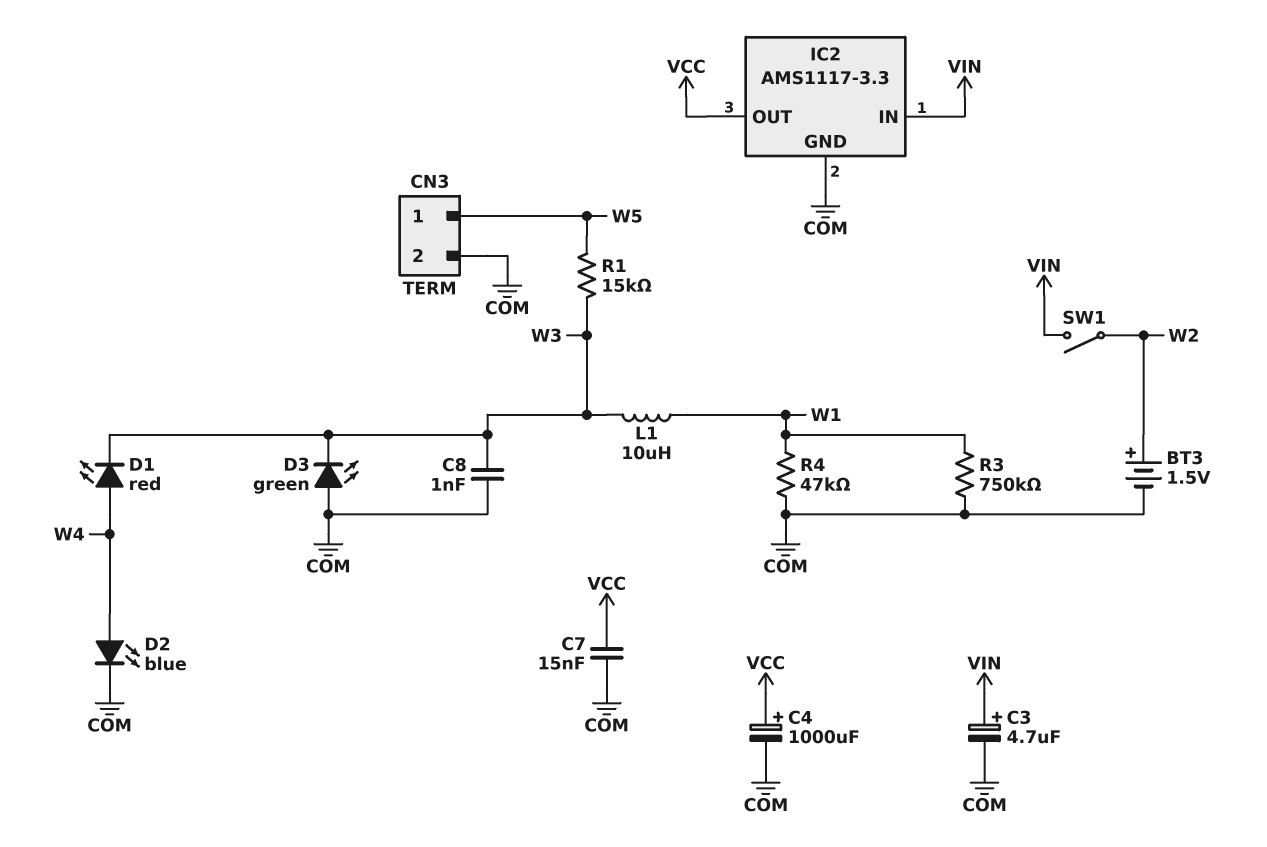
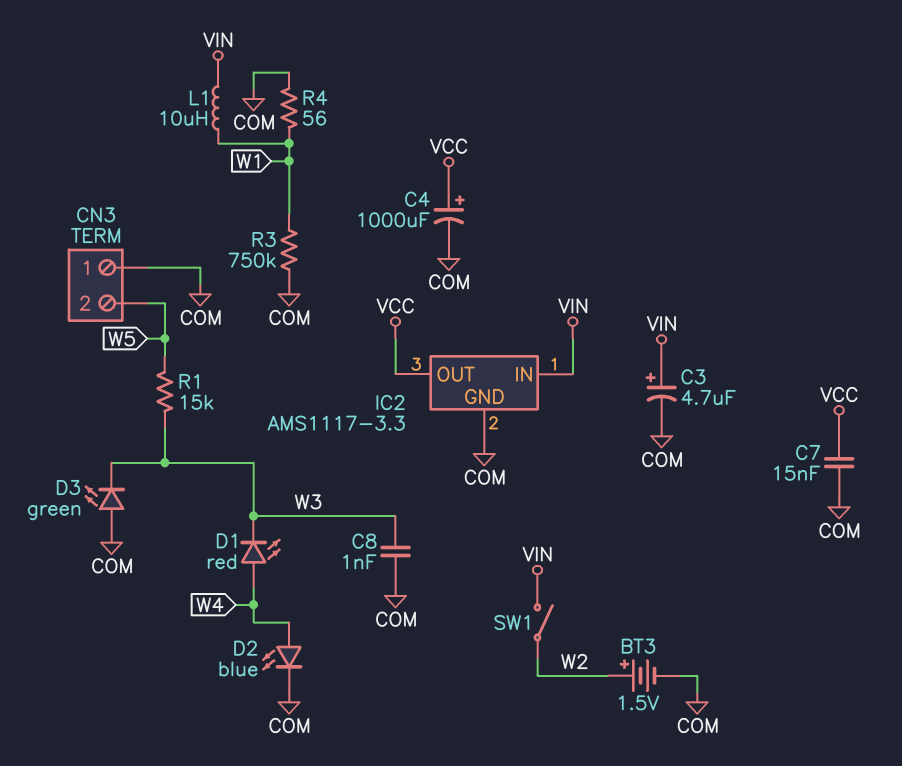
CN3 pin 1: W5 -> COM
CN3 pin 2: COM -> W5
L1: 10uH (W1, W3) -> 10uH (VIN, W1)
R4: 47k (COM, W1) -> 56 (COM, W1)

